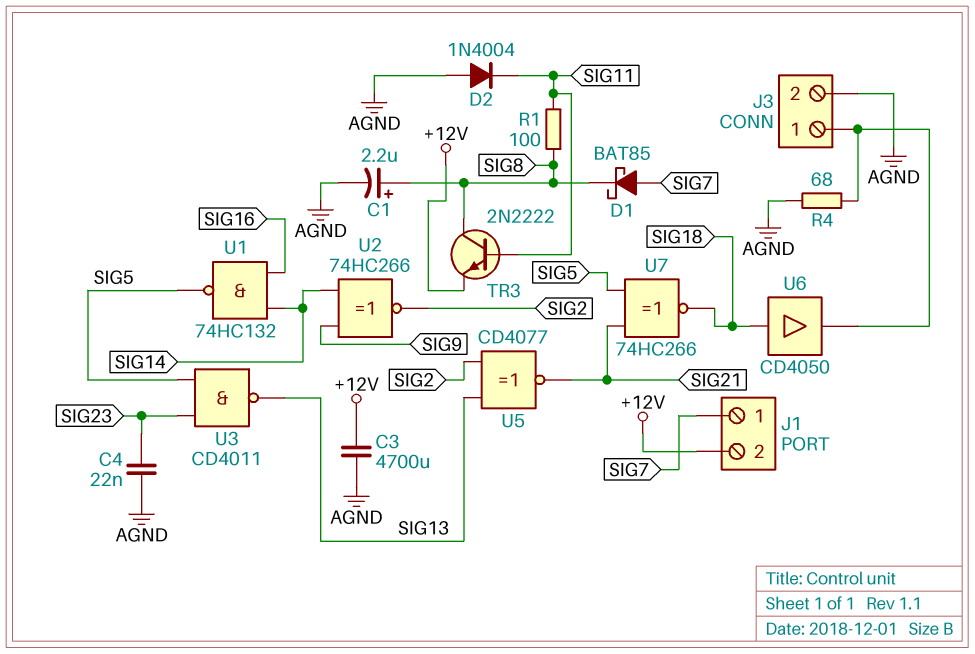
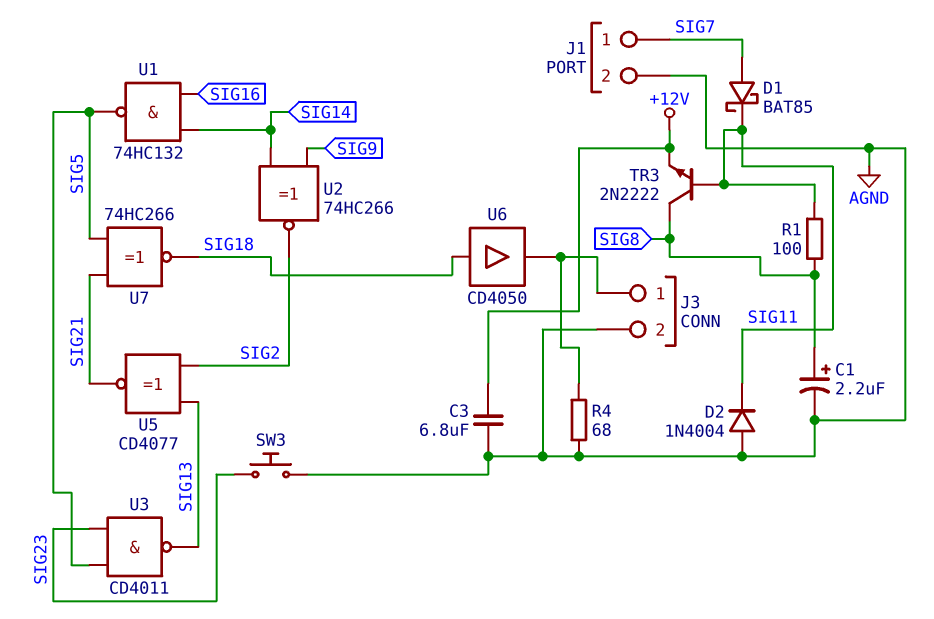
C3: 4700uF (+12V, AGND) -> 6.8uF (+12V, AGND)
C4: 22nF (AGND, SIG23) -> none
D1: schottky BAT85 (A SIG7, K SIG8) -> schottky BAT85 (A SIG7, K SIG11)
J1 pin 2: +12V -> AGND
SW3: none -> button (AGND, SIG23)

